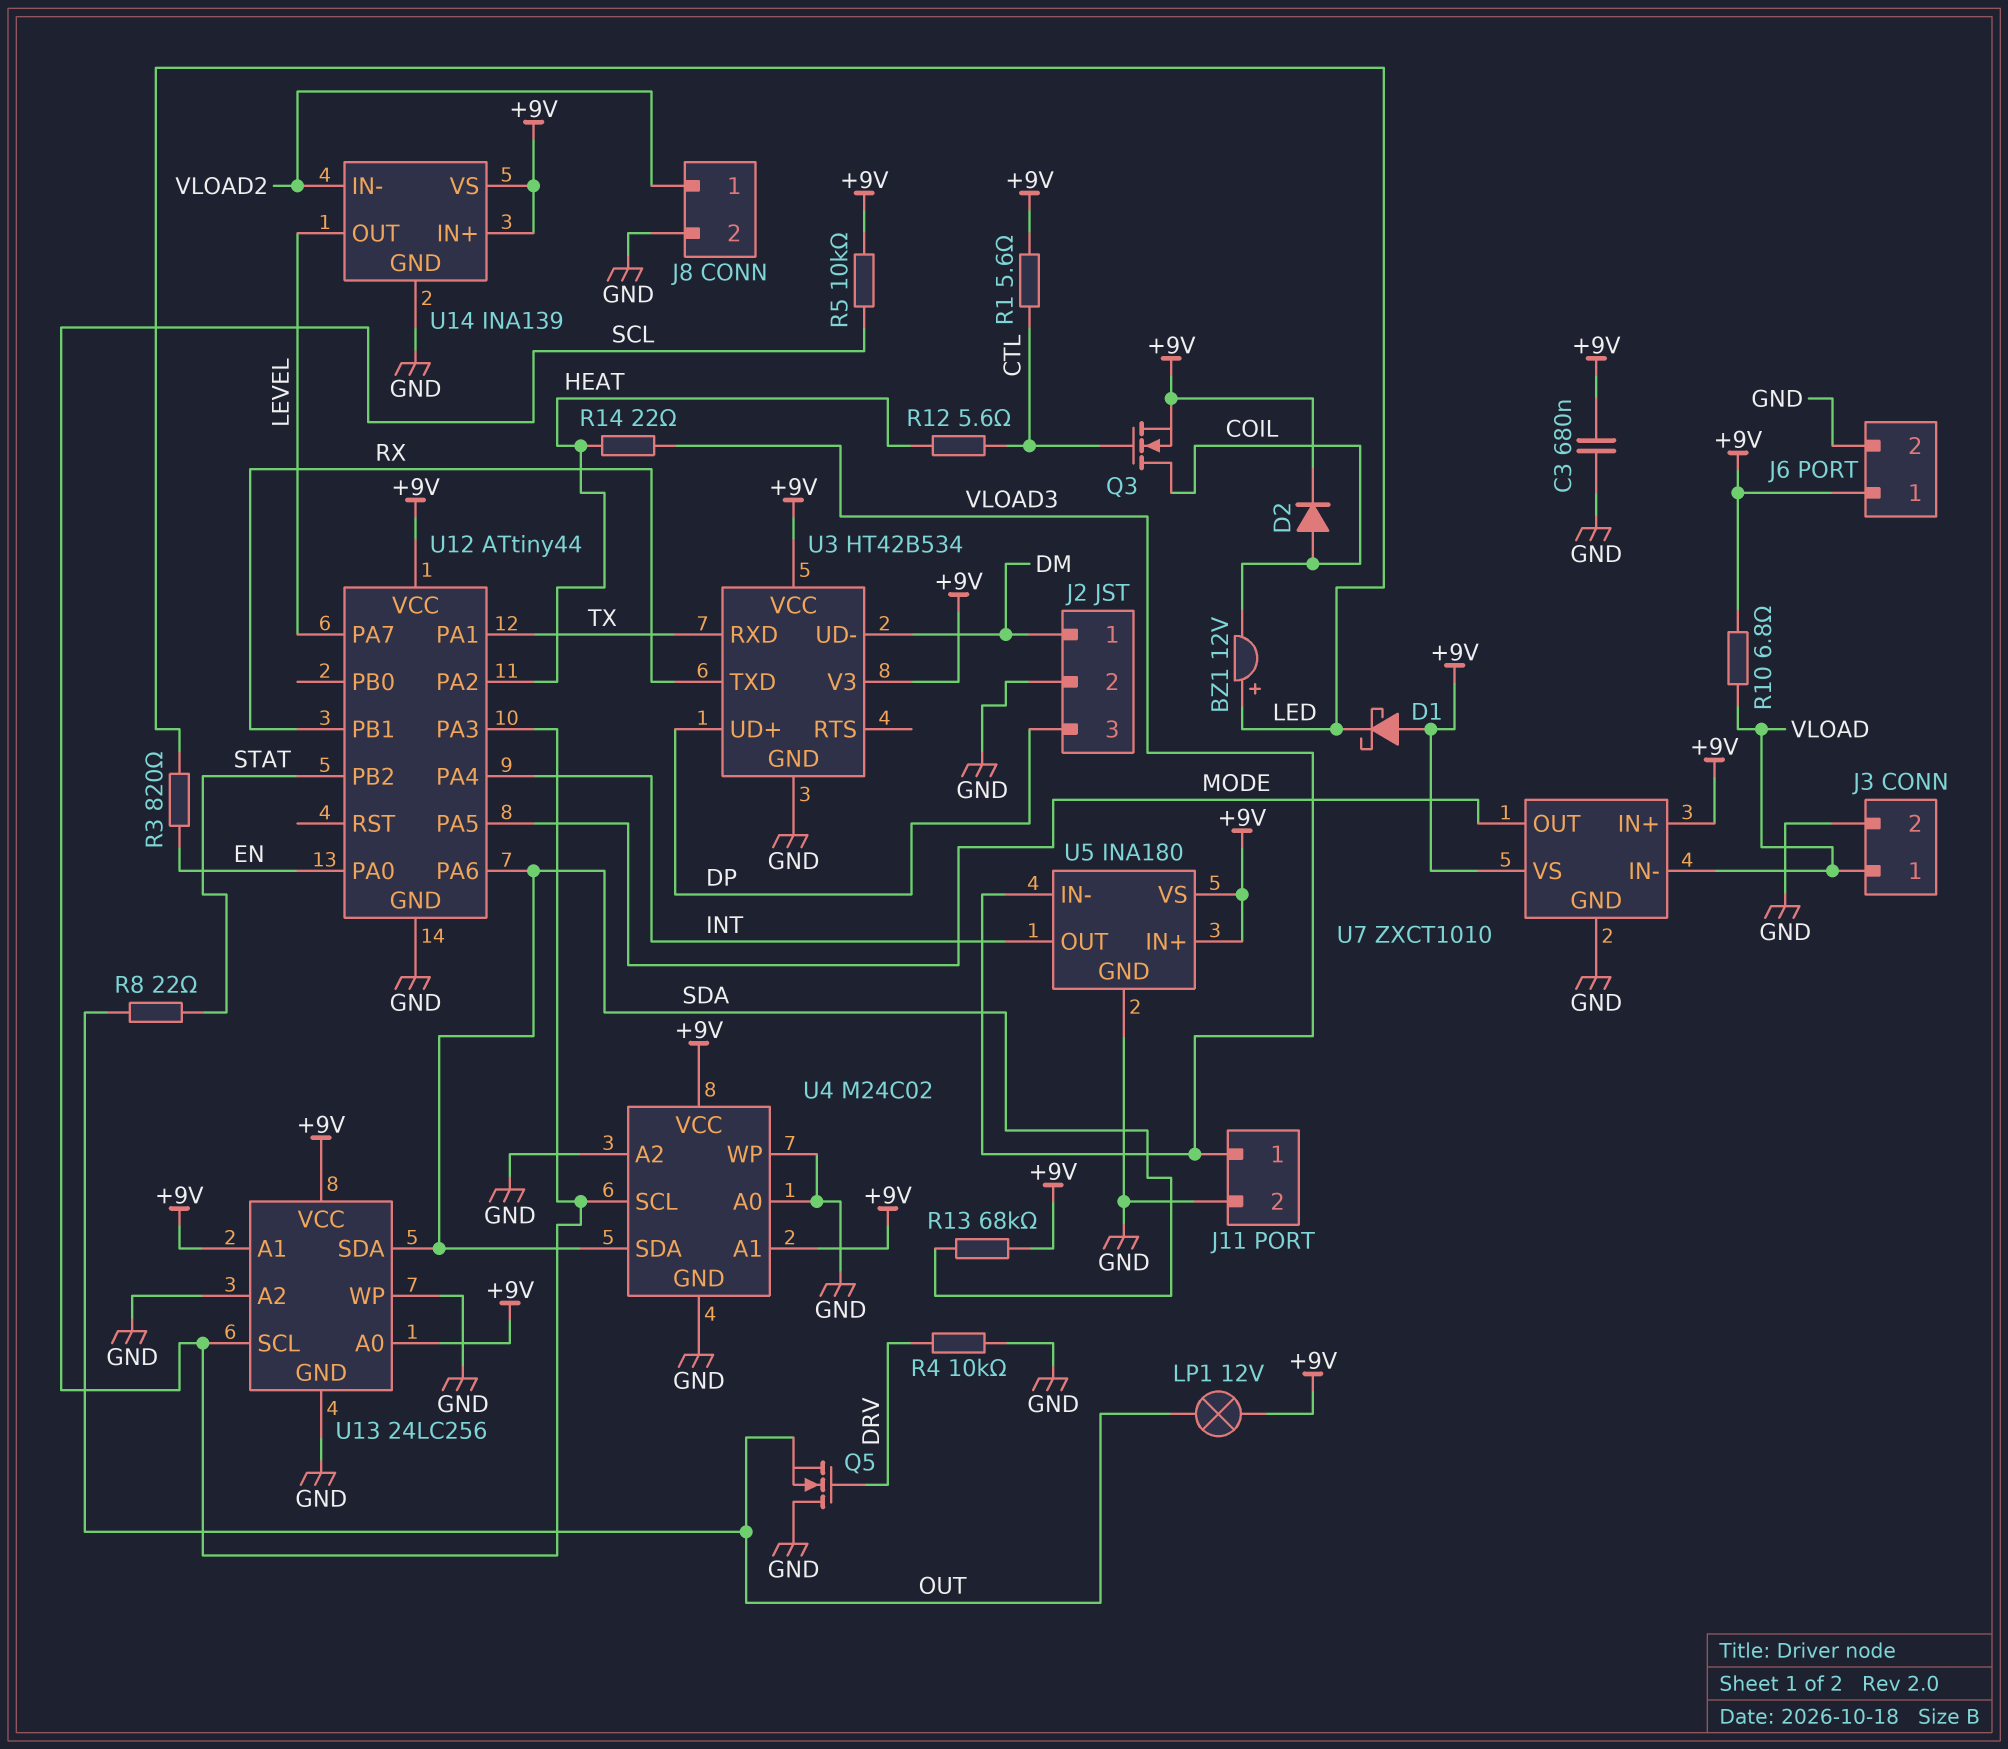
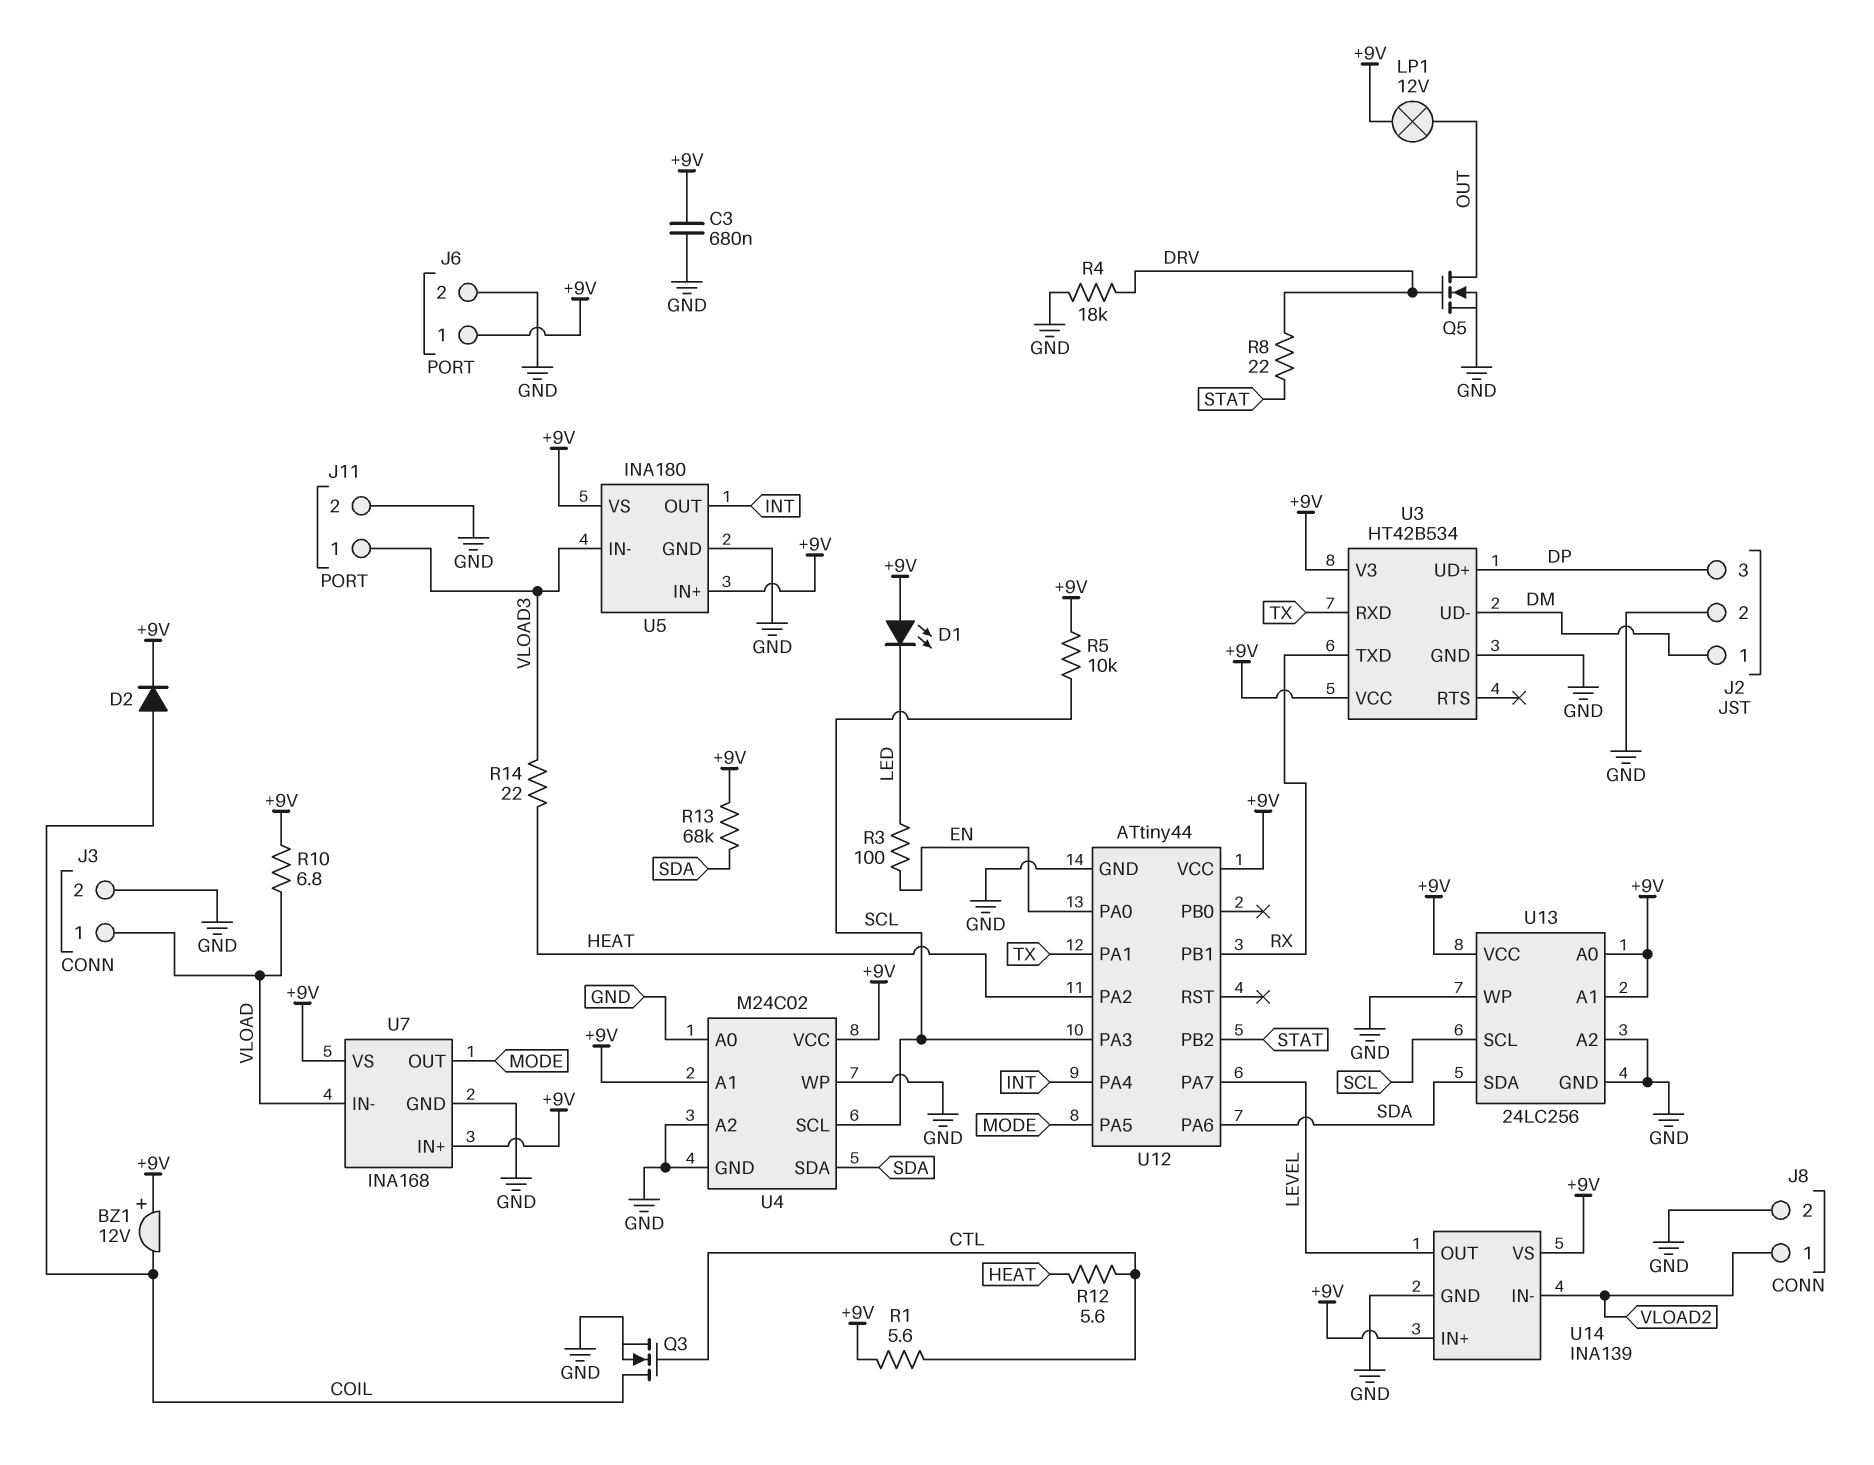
BZ1: buzzer 12V (plus LED, minus COIL) -> buzzer 12V (plus +9V, minus COIL)
D1: schottky (A +9V, K LED) -> LED (A +9V, K LED)
Q3: NMOS (G CTL, D COIL, S +9V) -> NMOS (G CTL, D COIL, S GND)
Q5: NMOS (G DRV, D GND, S OUT) -> NMOS (G DRV, D OUT, S GND)
R3: 820 (EN, LED) -> 100 (EN, LED)
R4: 10k (DRV, GND) -> 18k (DRV, GND)
R8: 22 (OUT, STAT) -> 22 (DRV, STAT)
U7: ZXCT1010 -> INA168

